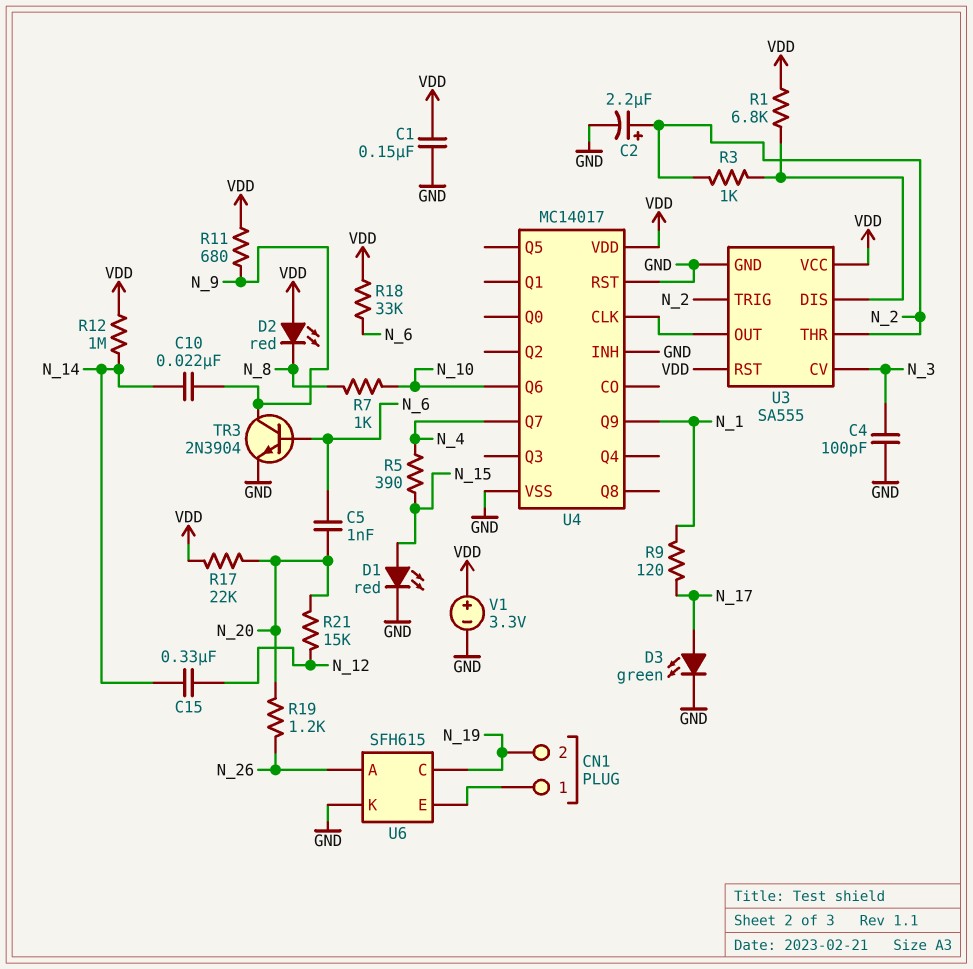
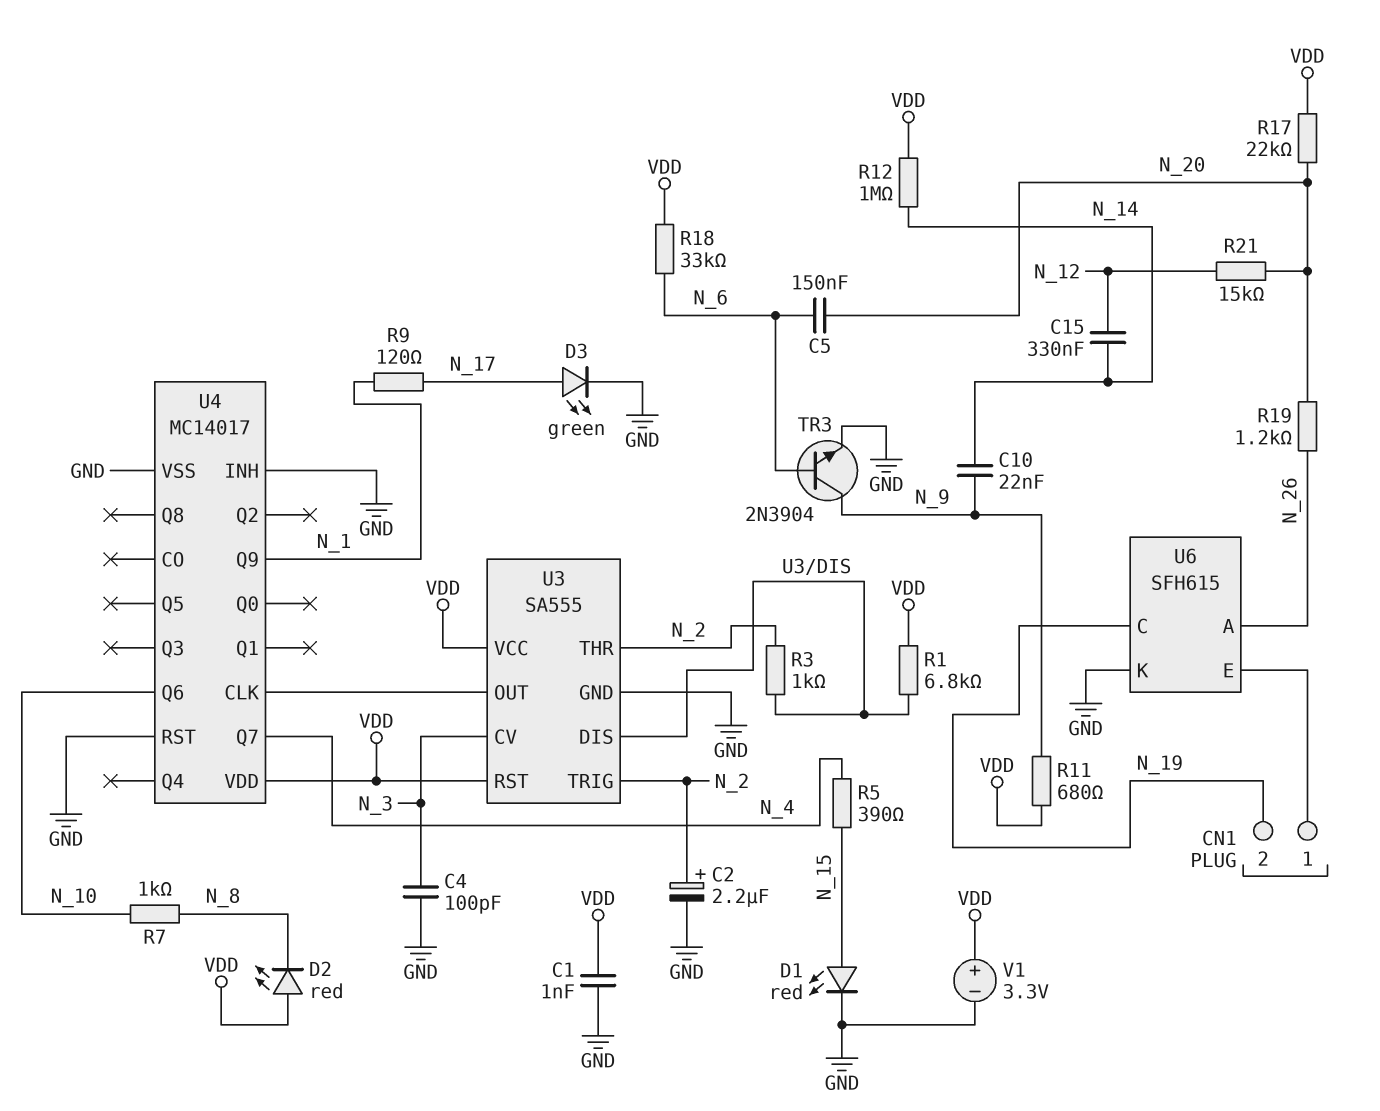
C1: 150nF (GND, VDD) -> 1nF (GND, VDD)
C5: 1nF (N_6, N_20) -> 150nF (N_6, N_20)

